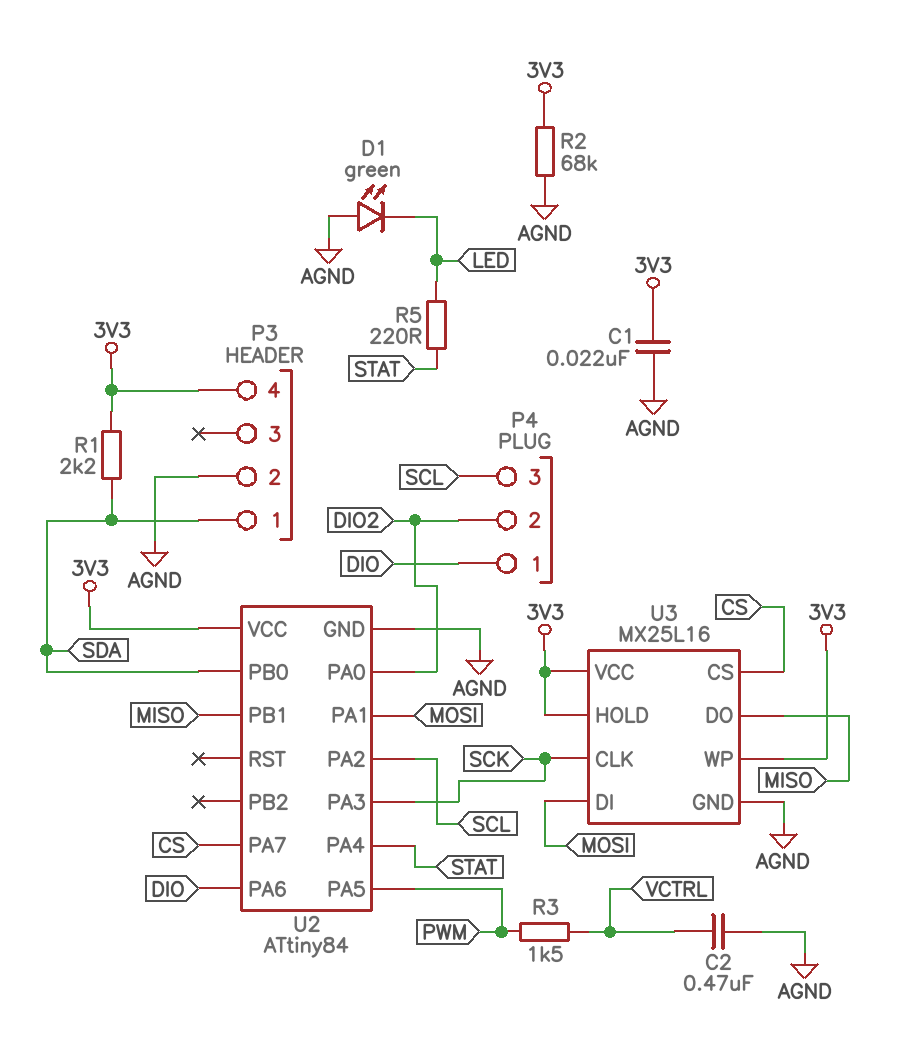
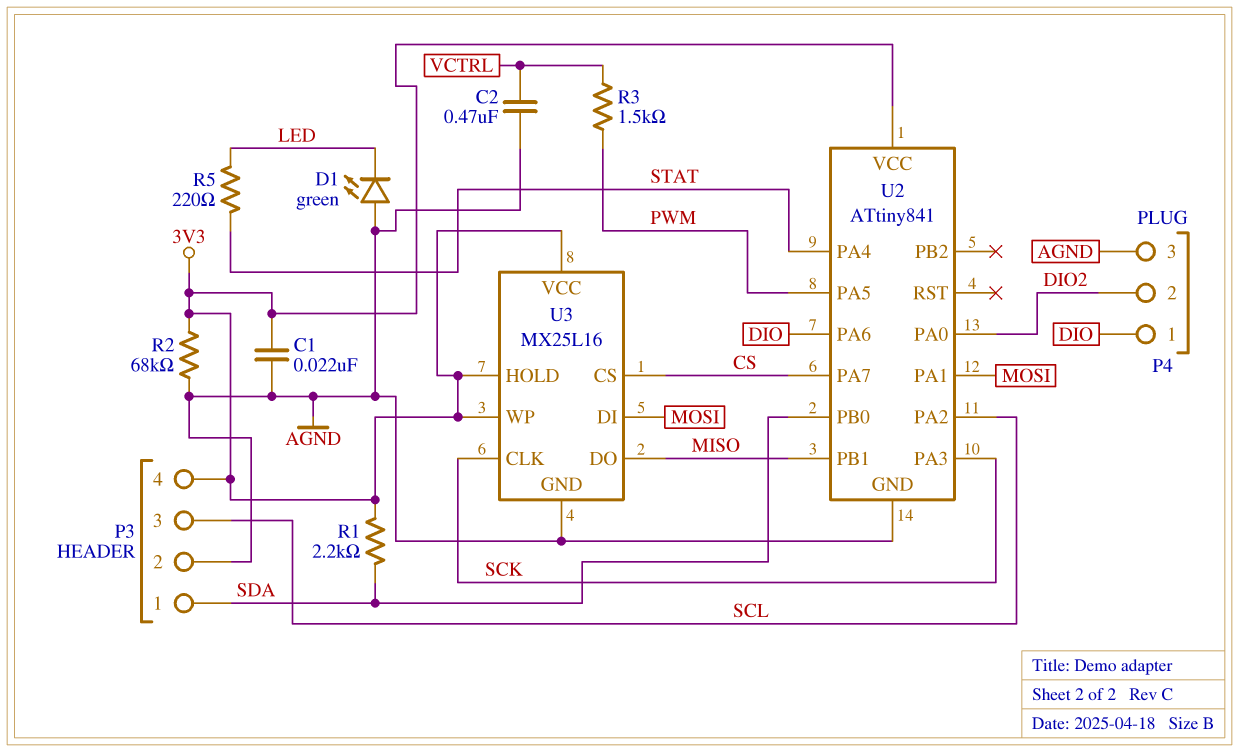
P3 pin 3: none -> SCL
P4 pin 3: SCL -> AGND
U2: ATtiny84 -> ATtiny841

